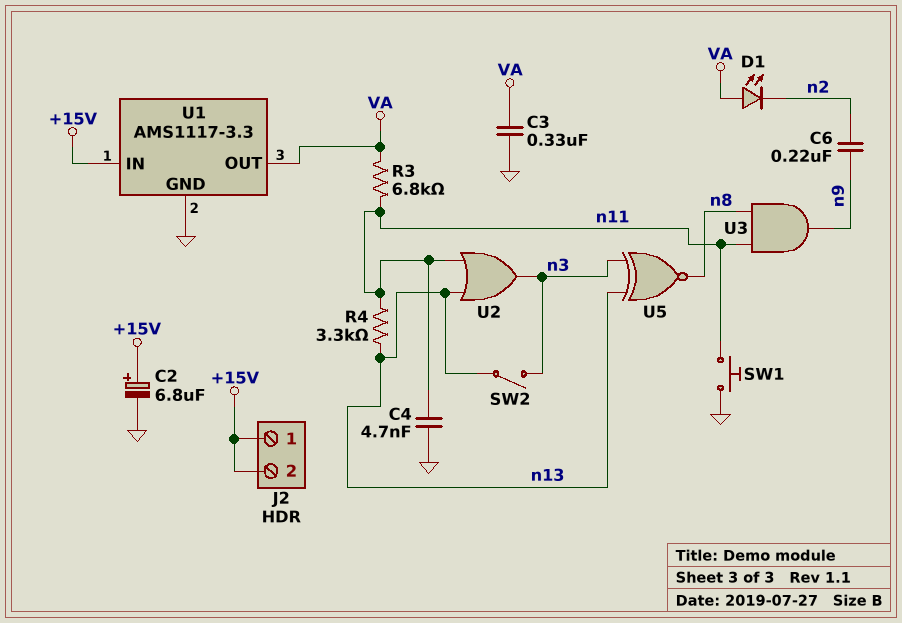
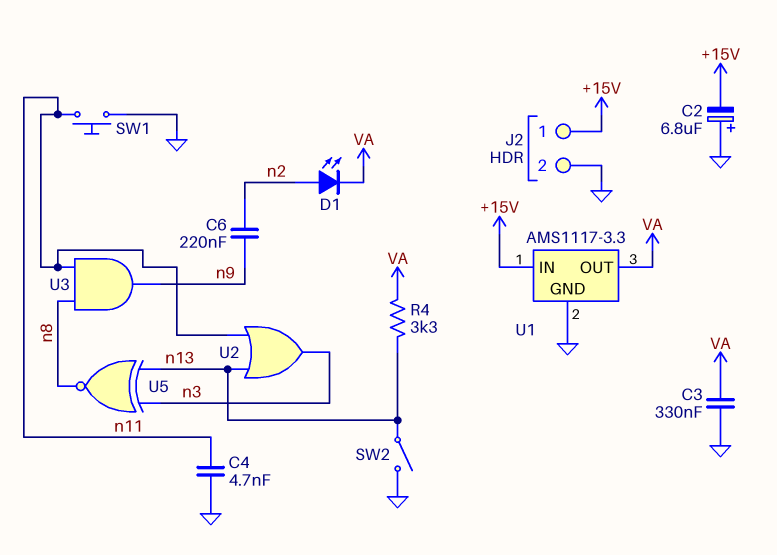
C2: 6.8uF (plus +15V, minus GND) -> 6.8uF (plus GND, minus +15V)
D1: LED (A VA, K n2) -> LED (A n2, K VA)
J2 pin 2: +15V -> GND
R3: 6.8k (VA, n11) -> none
R4: 3.3k (n11, n13) -> 3.3k (VA, n13)
SW2: switch (n3, n13) -> switch (GND, n13)

